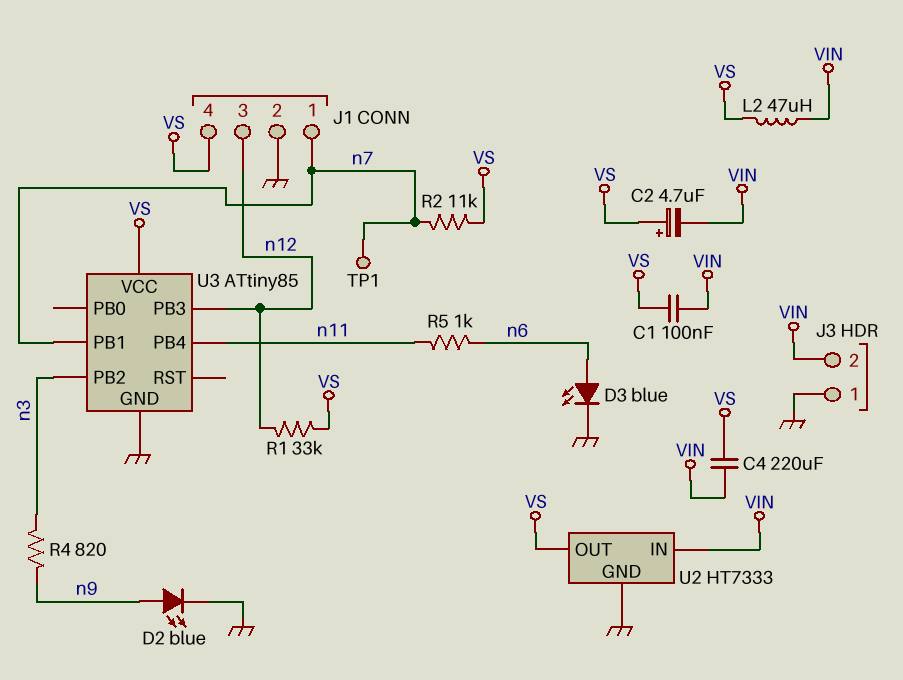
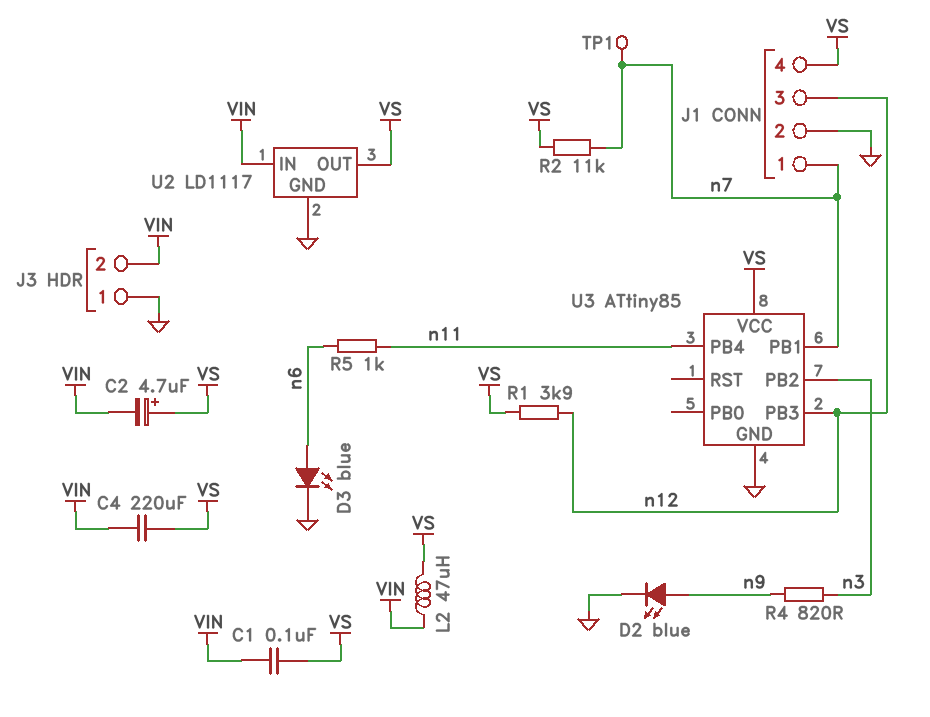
R1: 33k (VS, n12) -> 3.9k (VS, n12)
U2: HT7333 -> LD1117

